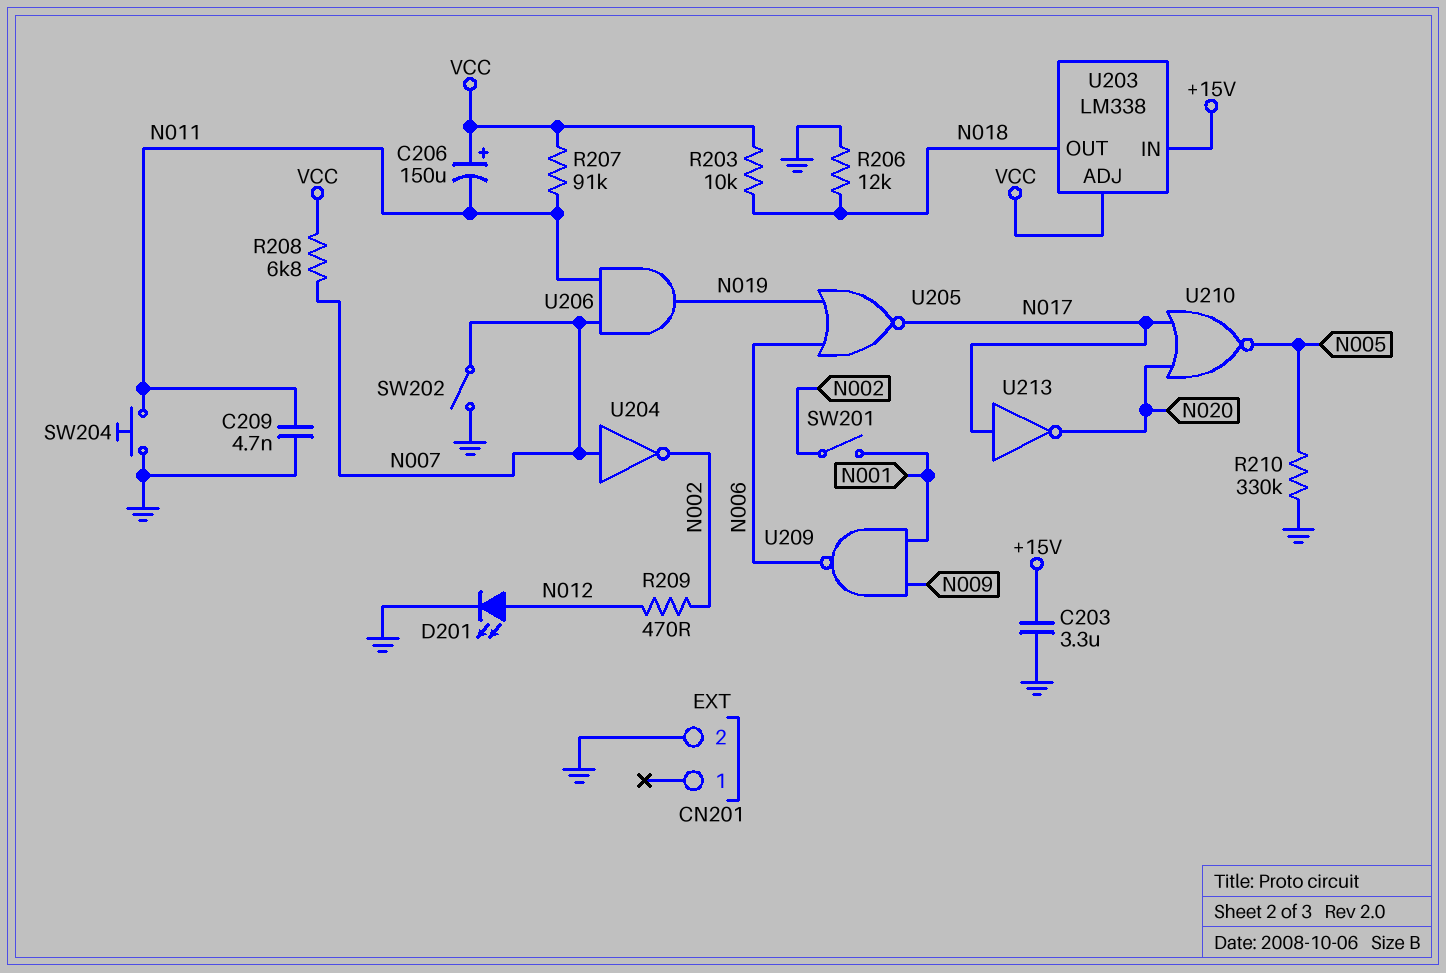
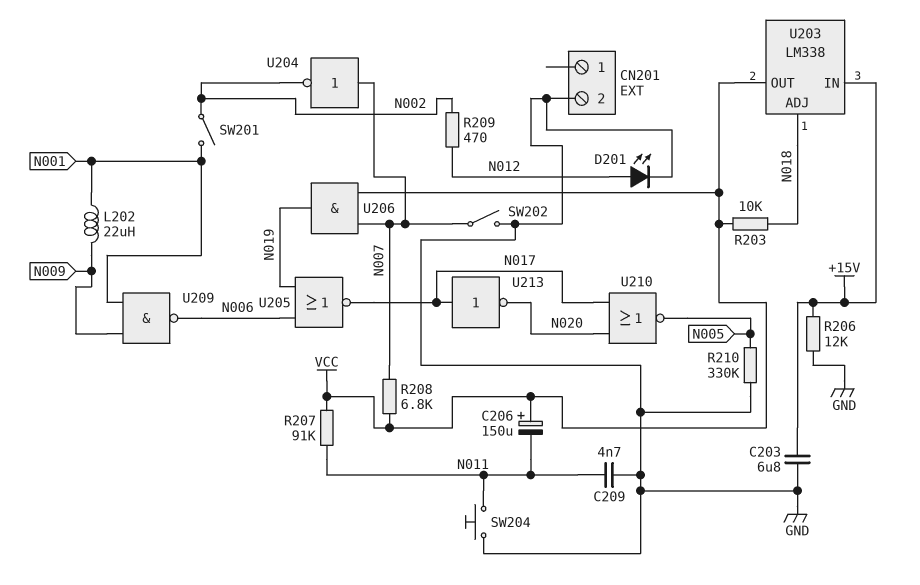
C203: 3.3uF (+15V, GND) -> 6.8uF (+15V, GND)
L202: none -> 22uH (N001, N009)
R206: 12k (GND, N018) -> 12k (+15V, GND)
U203 pin ADJ: VCC -> N018
U203 pin OUT: N018 -> VCC
U206: AND (in N007, in N011, out N019) -> AND (in N007, in VCC, out N019)

